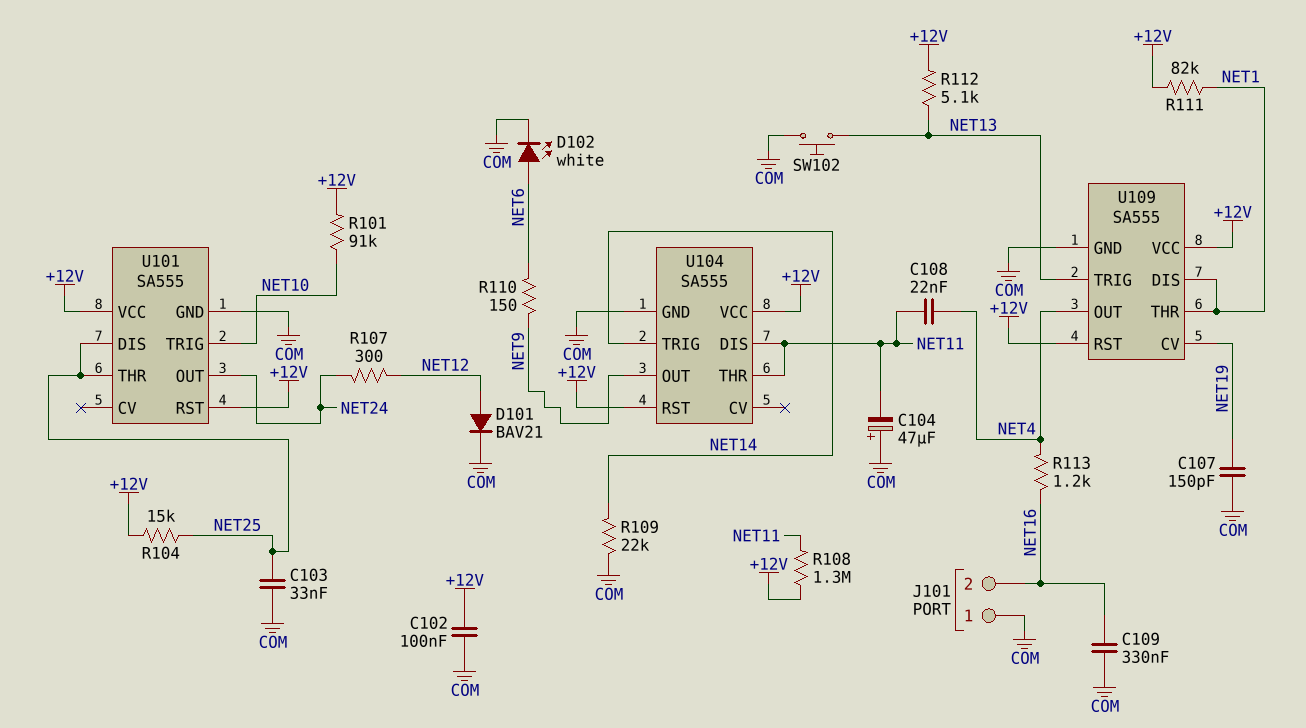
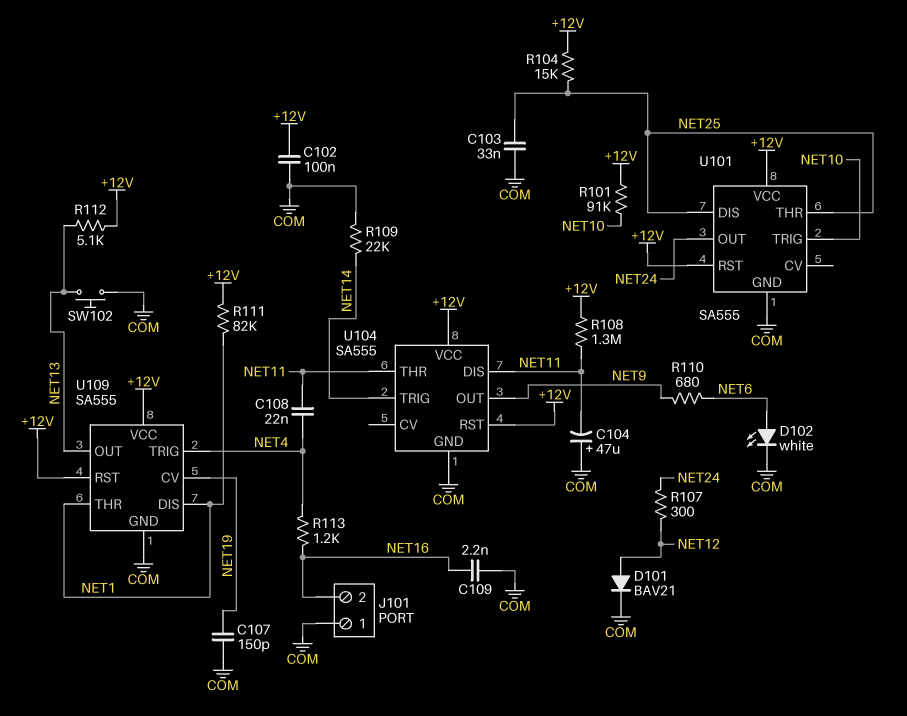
C109: 330nF (COM, NET16) -> 2.2nF (COM, NET16)
R110: 150 (NET6, NET9) -> 680 (NET6, NET9)
U109 pin OUT: NET4 -> NET13
U109 pin TRIG: NET13 -> NET4

